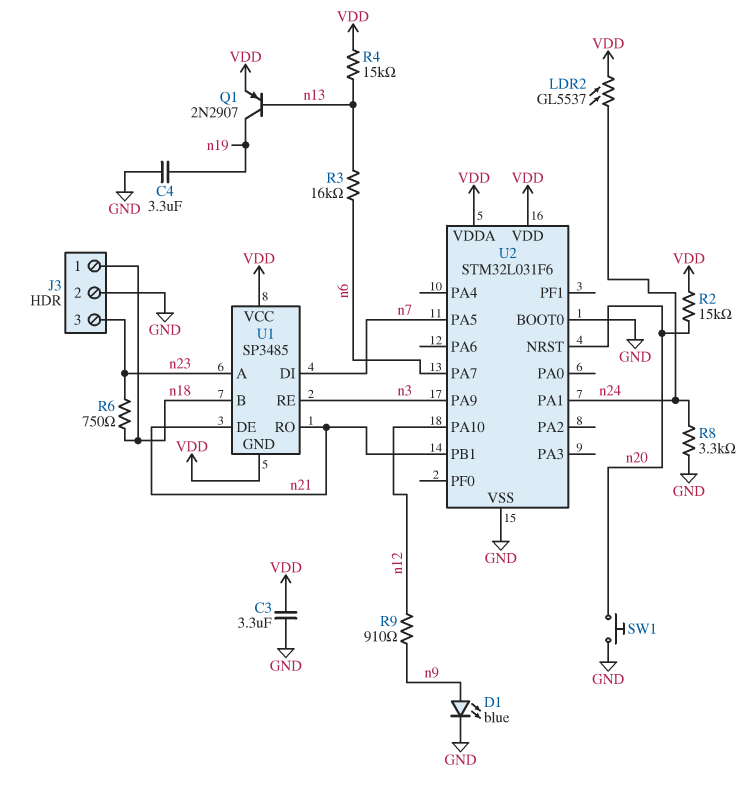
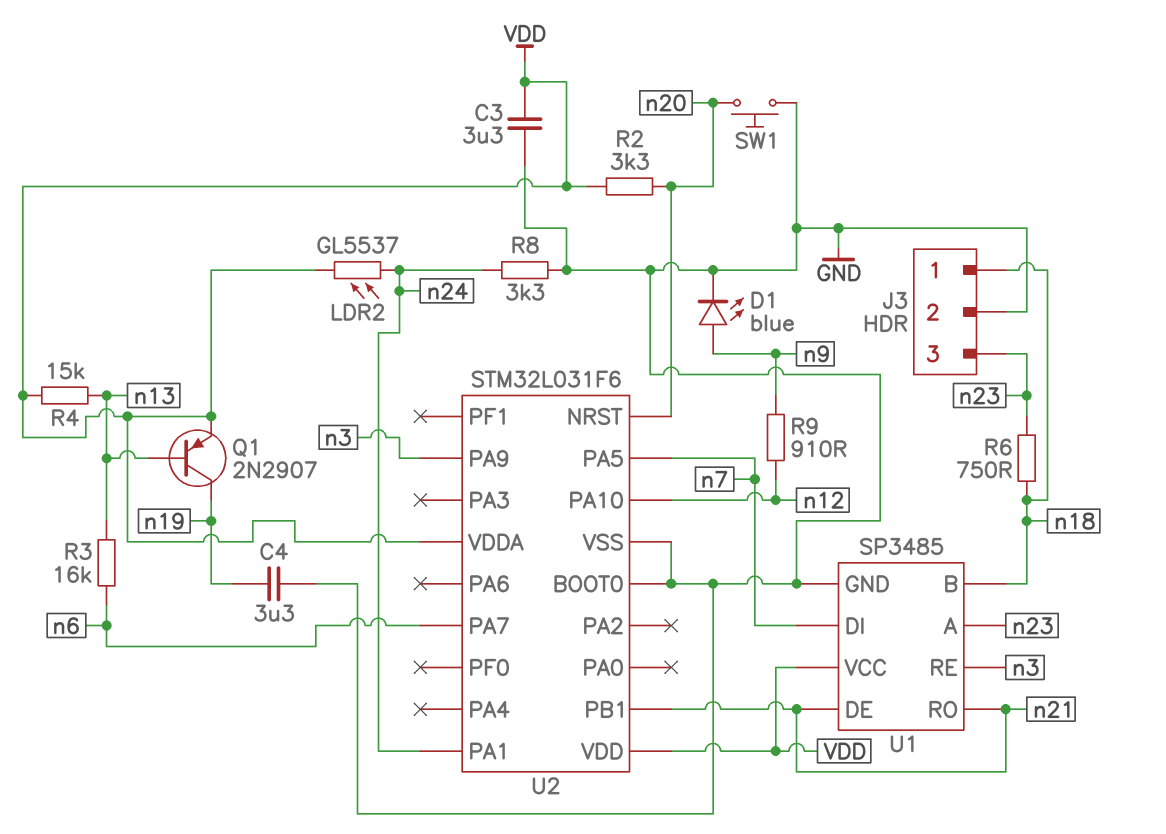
R2: 15k (VDD, n20) -> 3.3k (VDD, n20)
U1 pin GND: VDD -> GND

